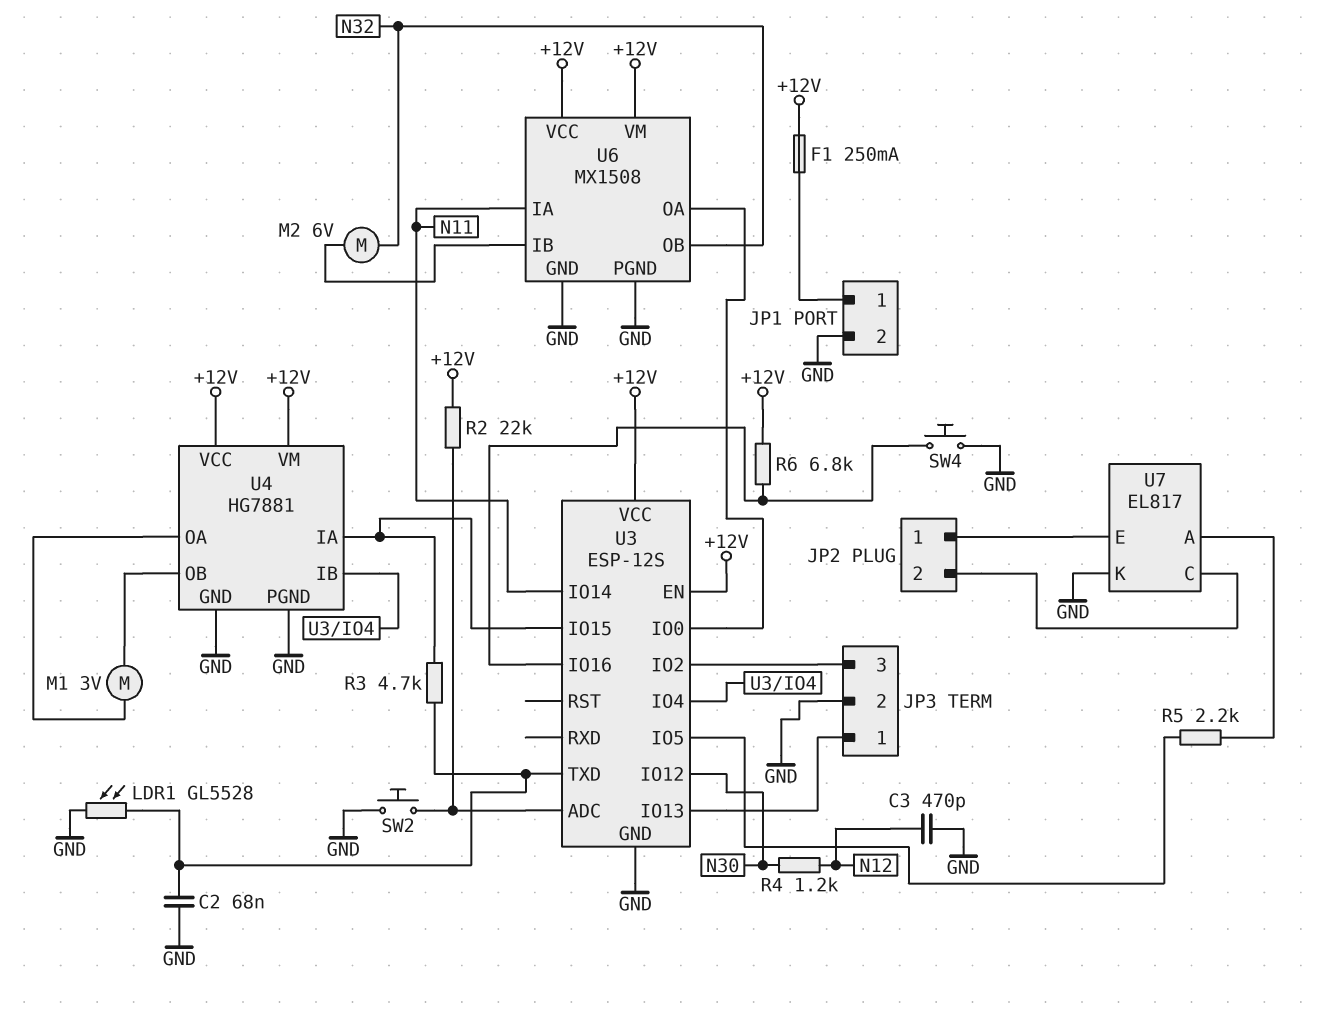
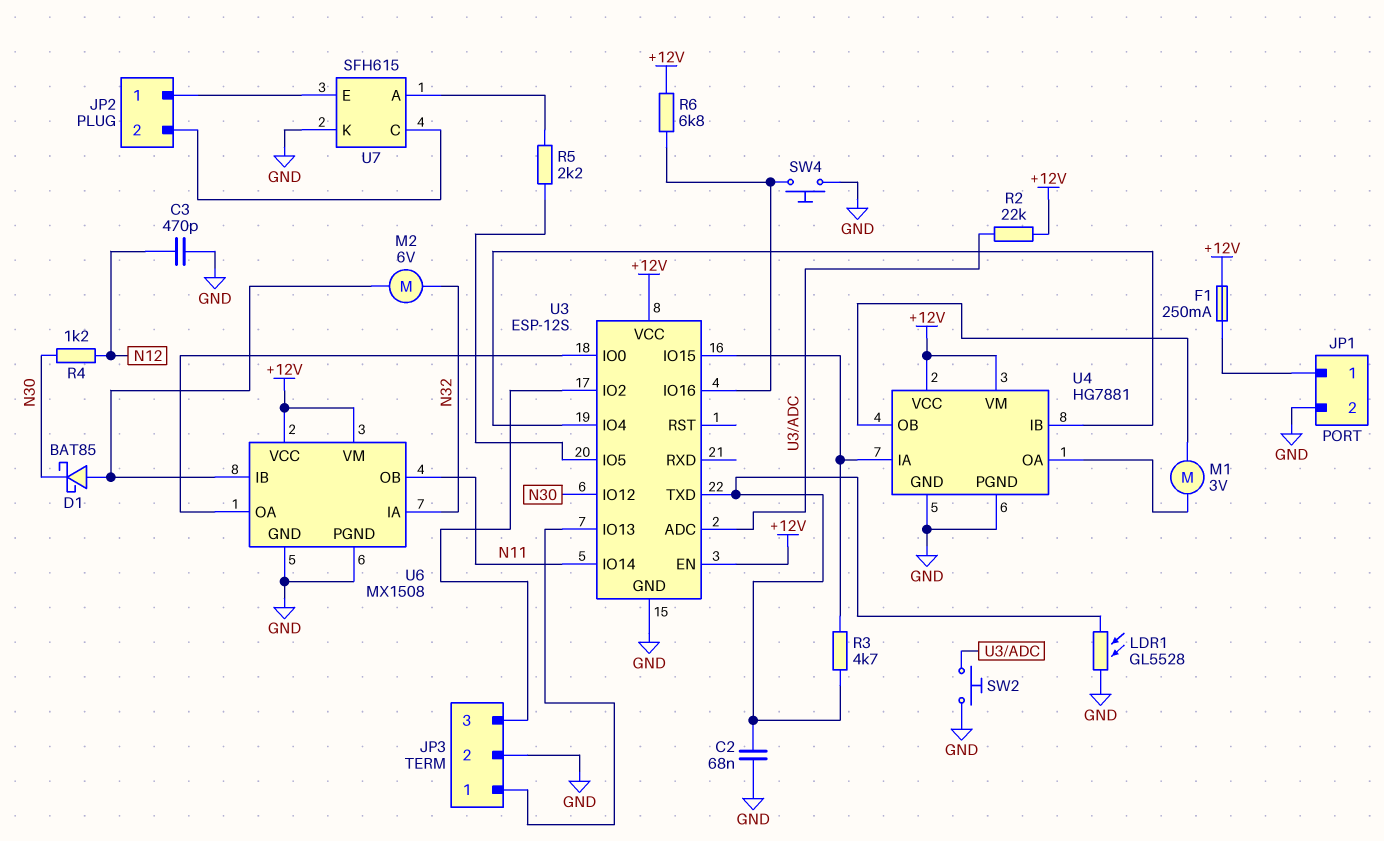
D1: none -> schottky BAT85 (A U6/IB, K N30)
U6 pin IA: N11 -> N32
U6 pin OB: N32 -> N11
U7: EL817 -> SFH615

